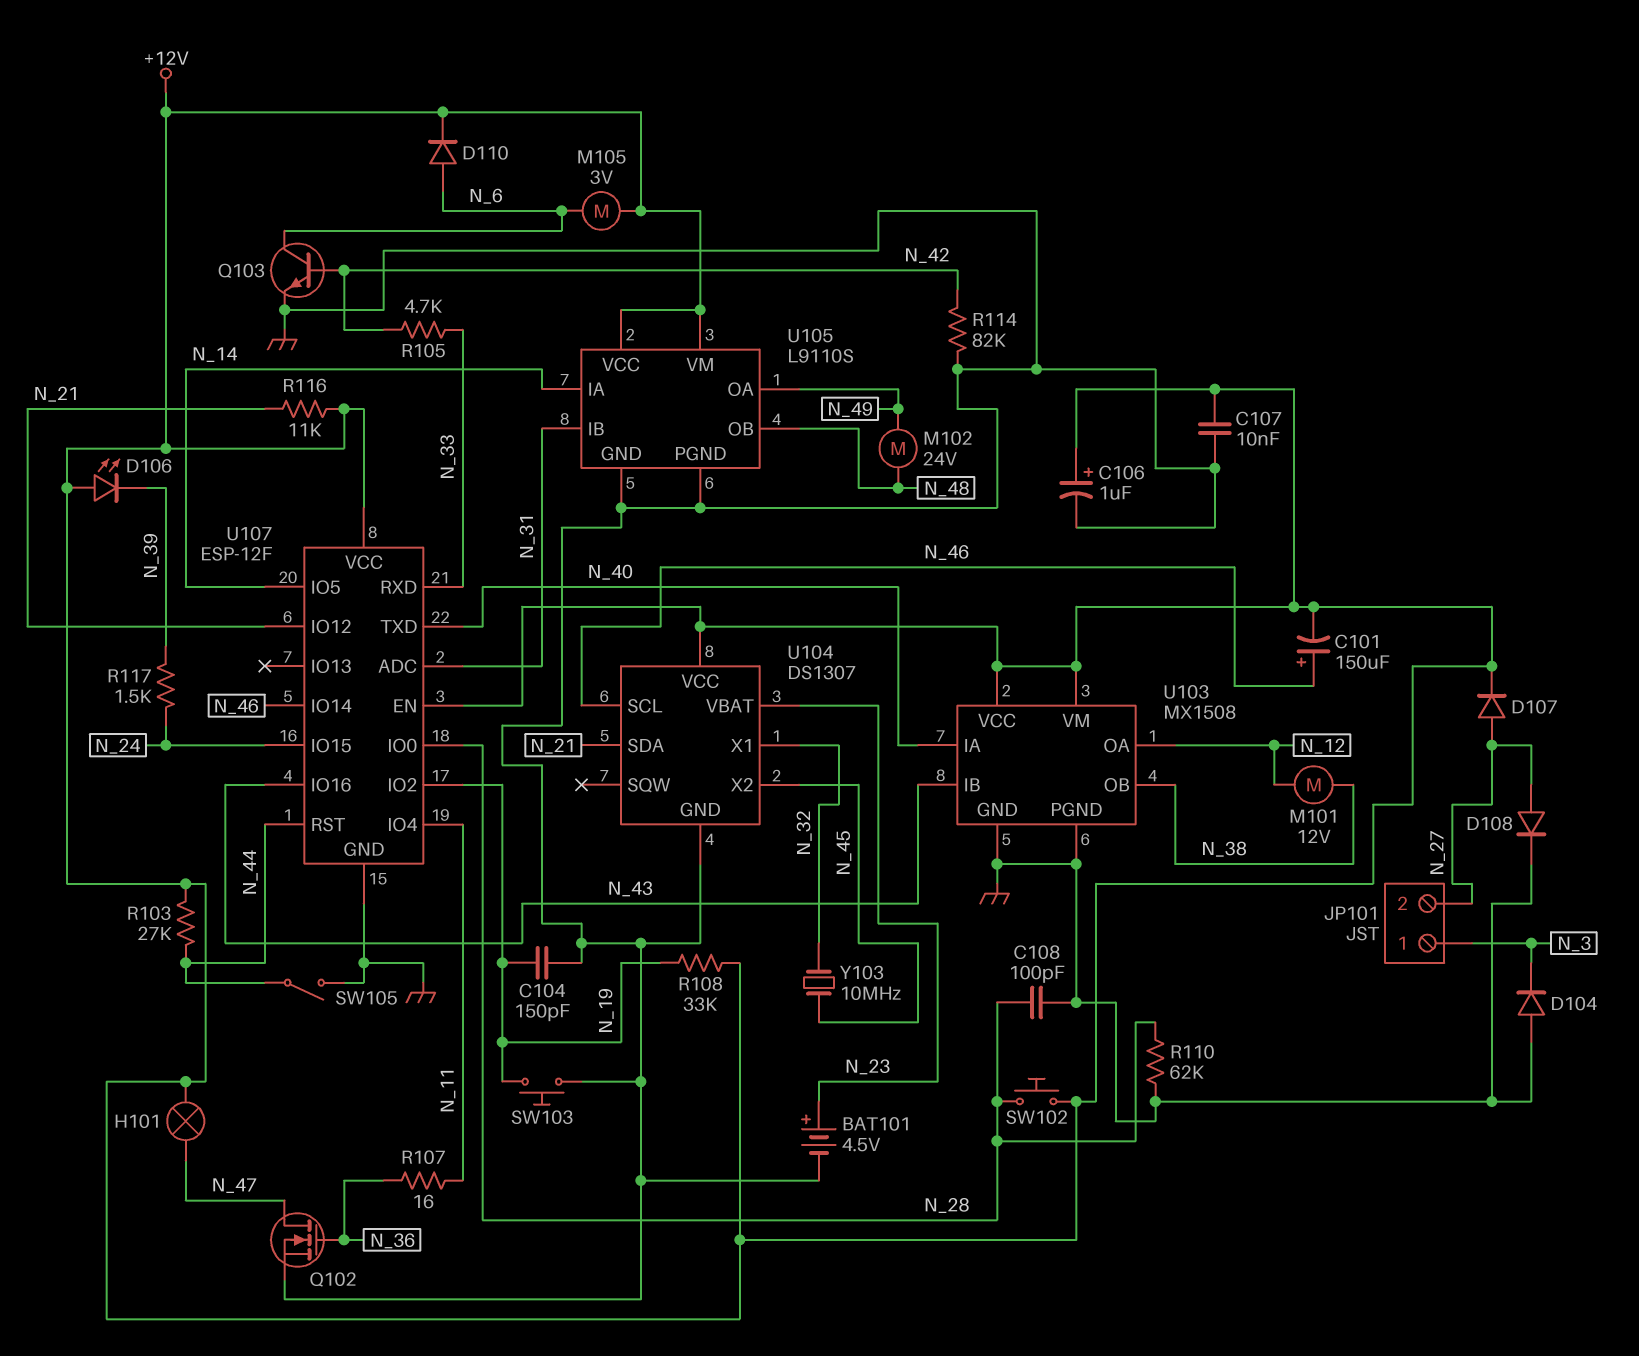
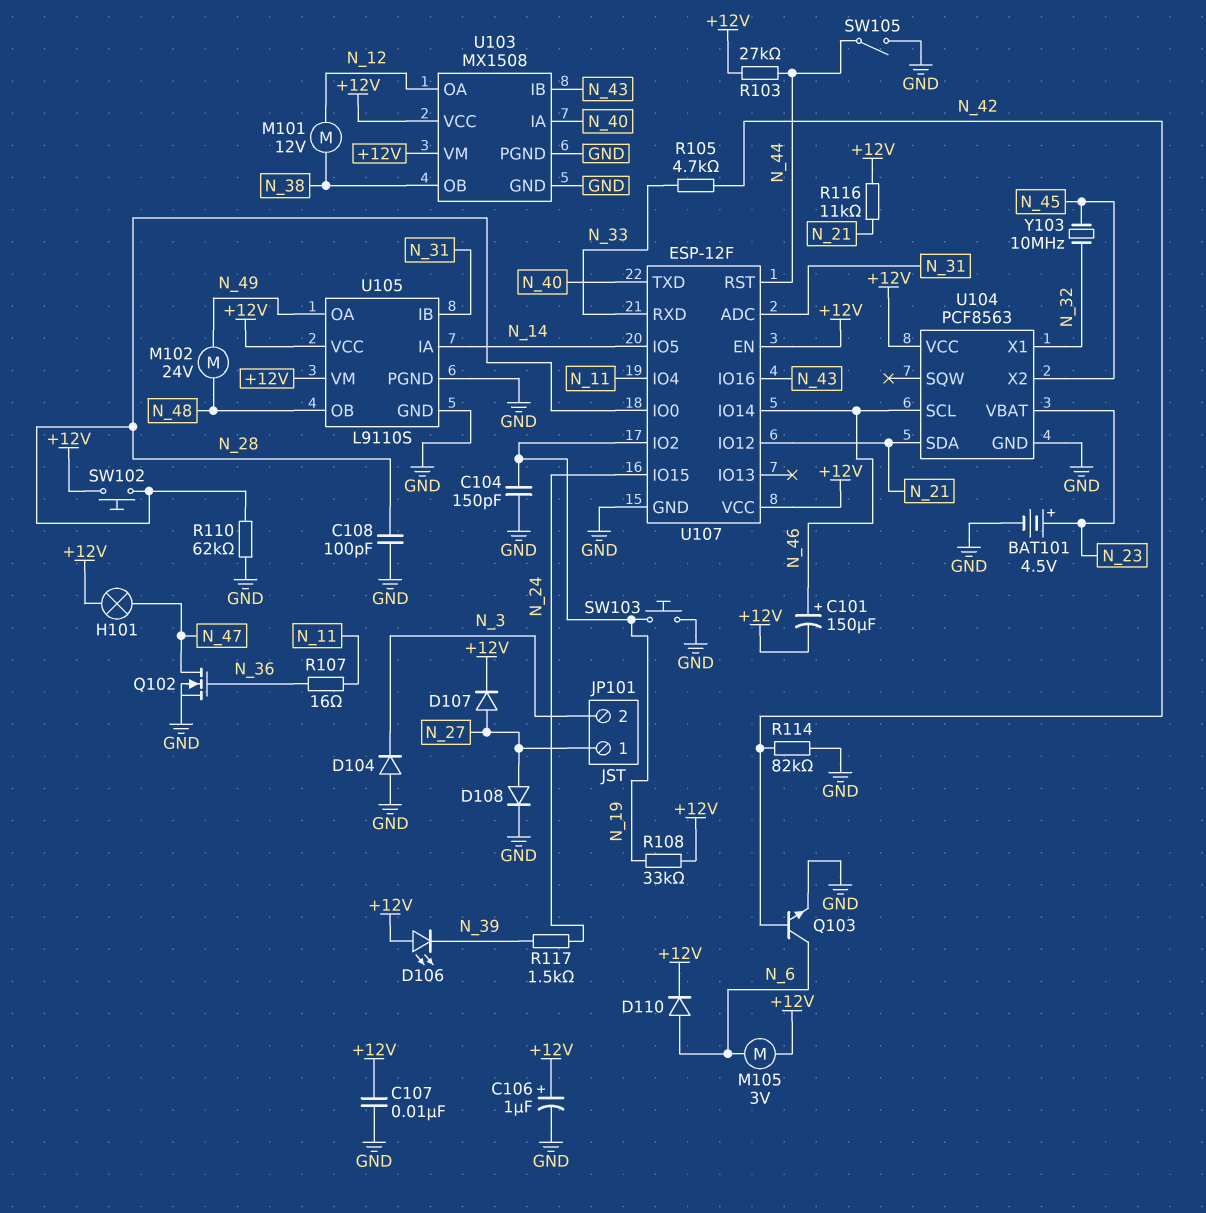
JP101 pin 1: N_3 -> N_27
JP101 pin 2: N_27 -> N_3
U104: DS1307 -> PCF8563

